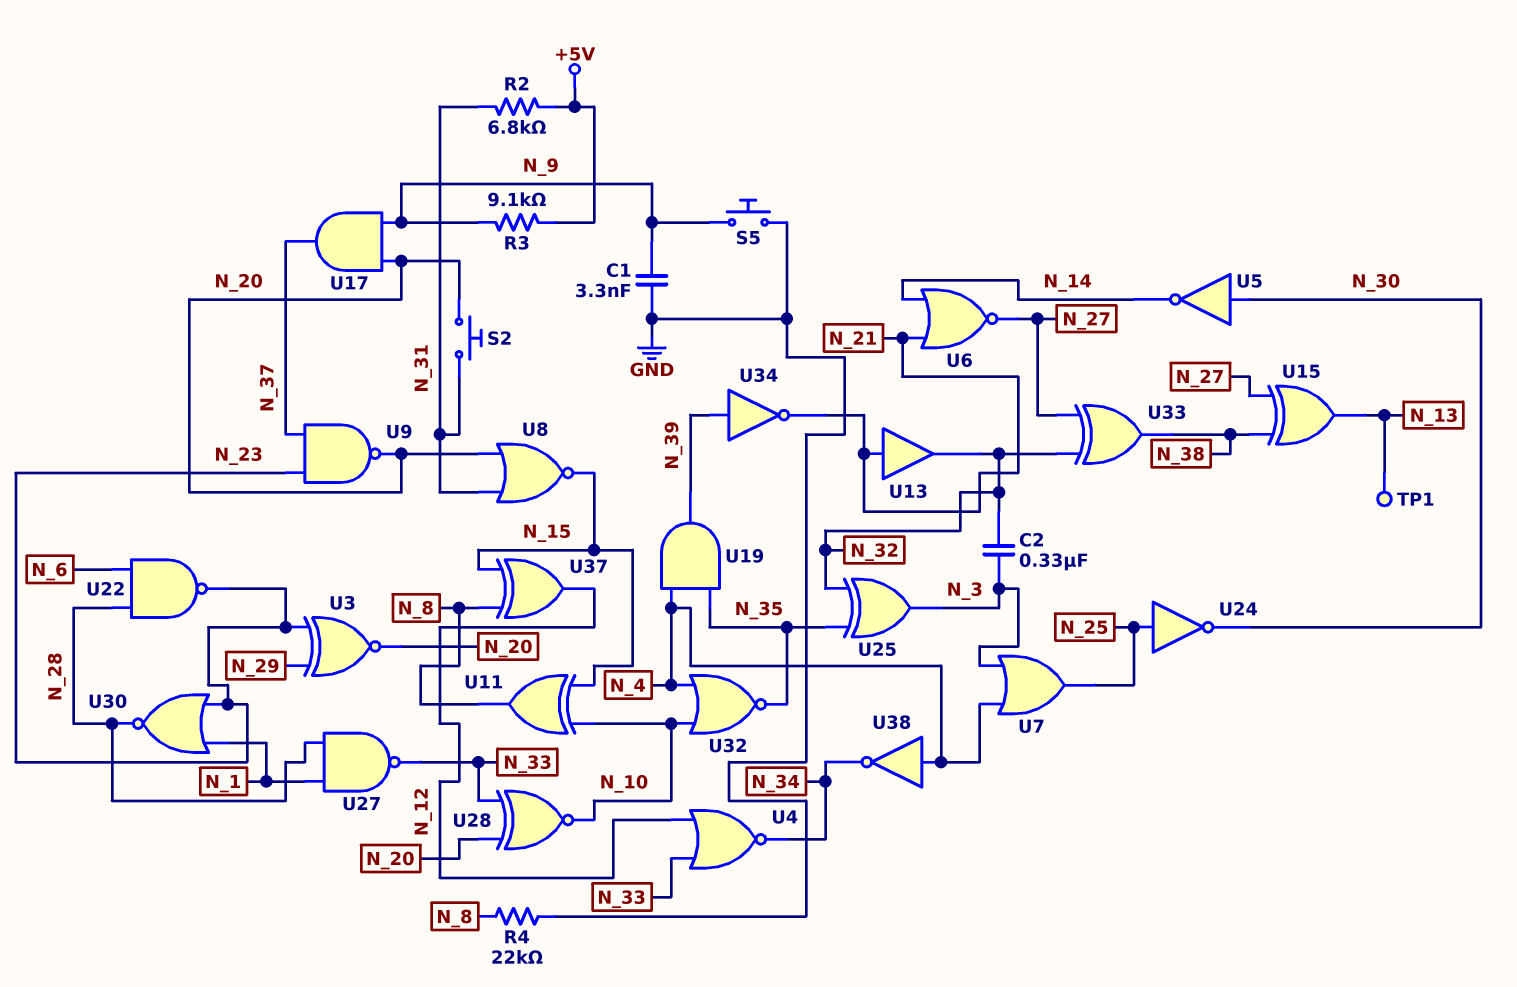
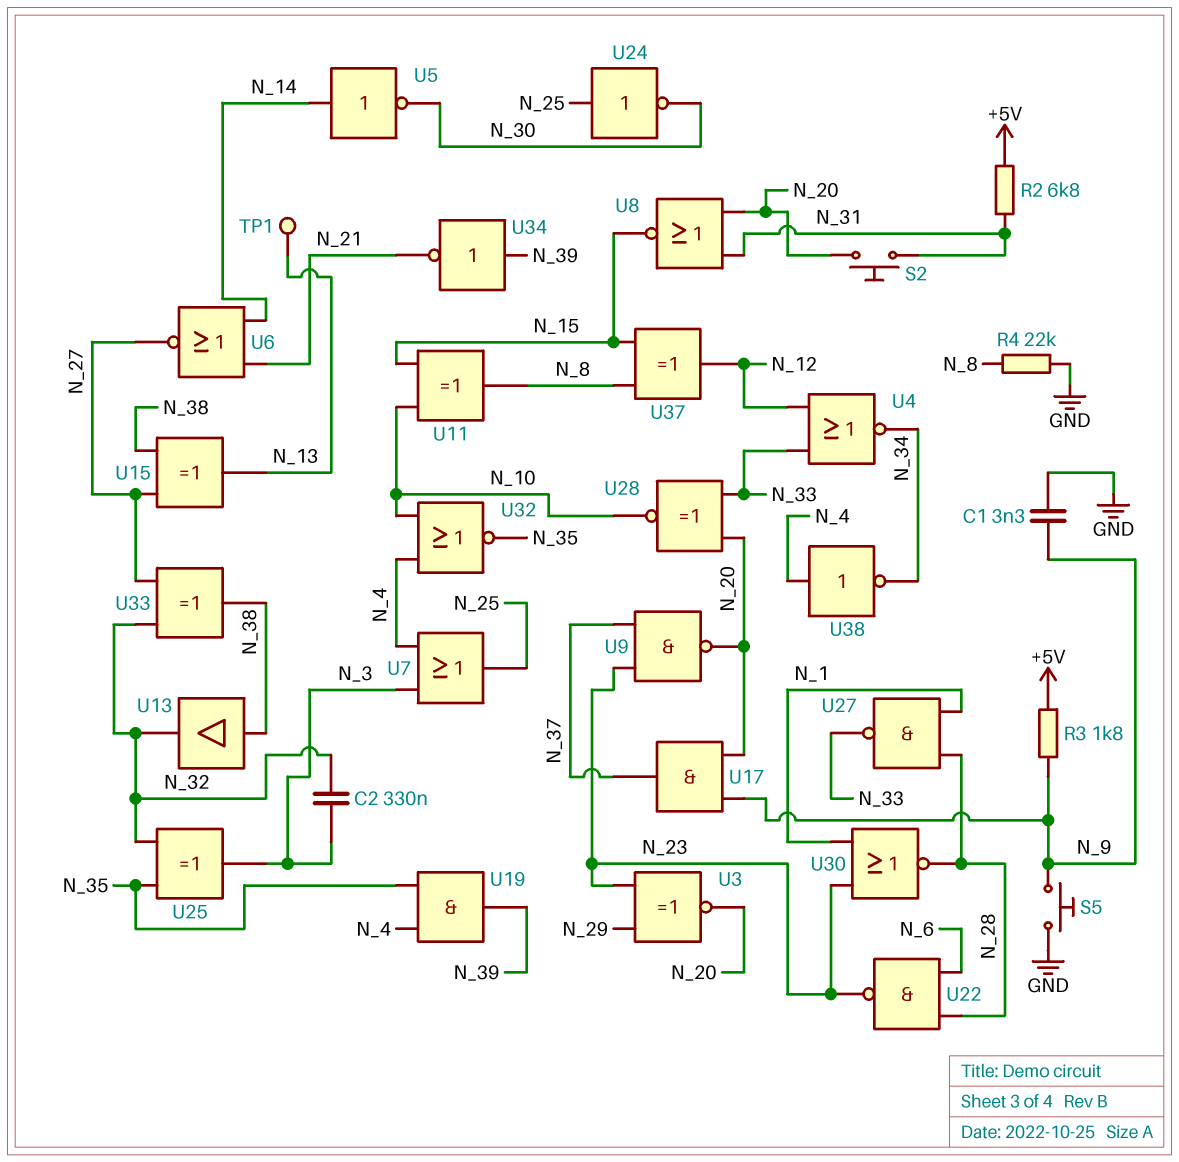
R3: 9.1k (+5V, N_9) -> 1.8k (+5V, N_9)
U5: NOT (in N_30, out N_14) -> NOT (in N_14, out N_30)
U13: buffer (in N_21, out N_32) -> buffer (in N_38, out N_32)

